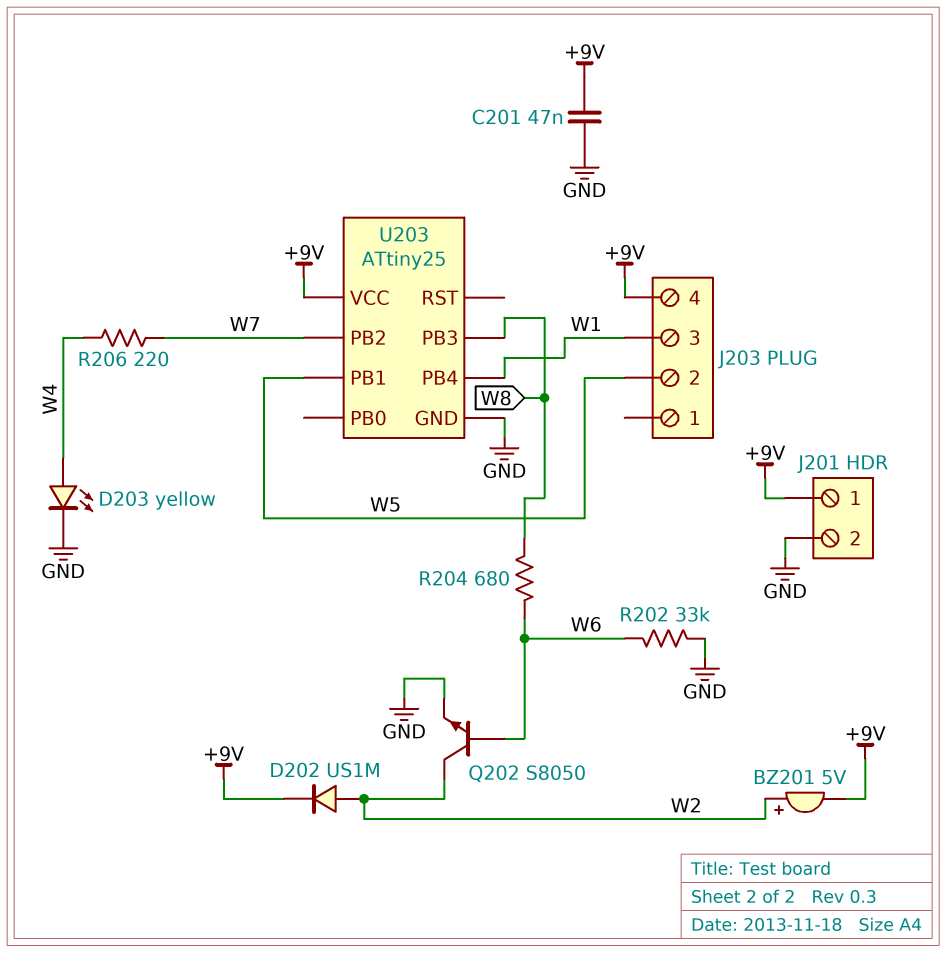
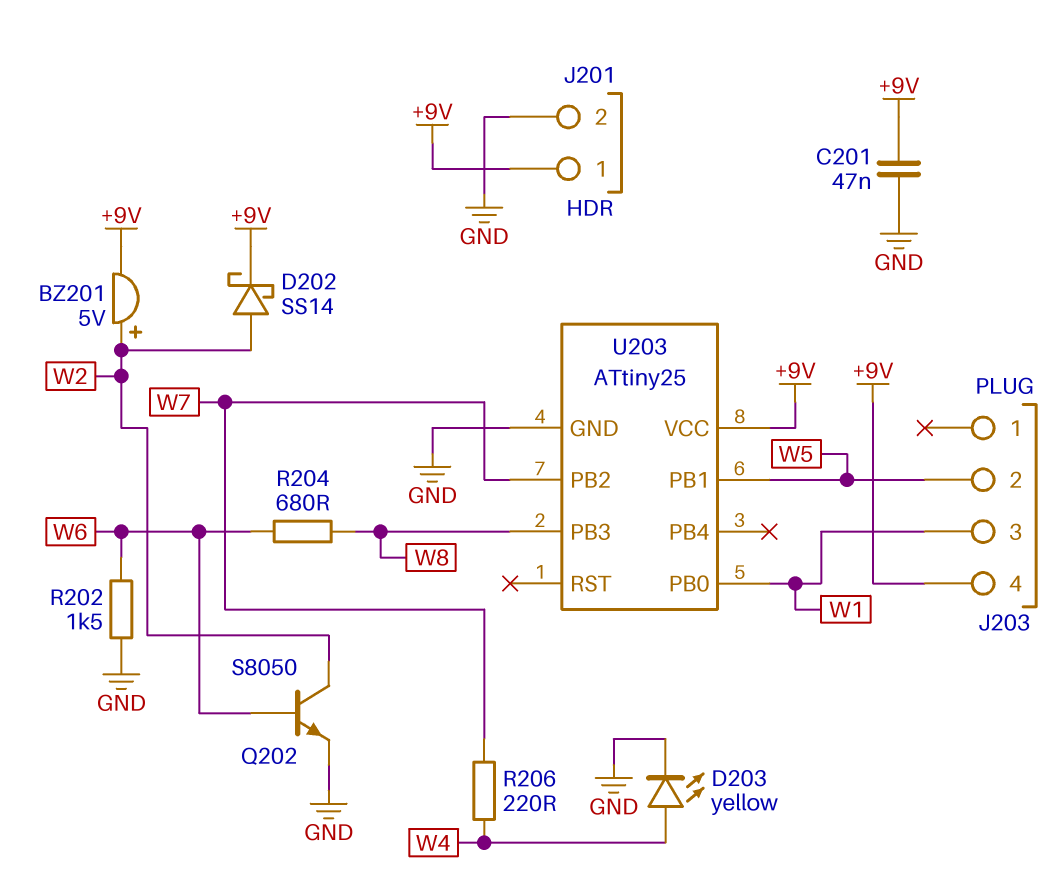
D202: diode US1M (A W2, K +9V) -> schottky SS14 (A W2, K +9V)
R202: 33k (GND, W6) -> 1.5k (GND, W6)
U203 pin PB0: none -> W1
U203 pin PB4: W1 -> none

